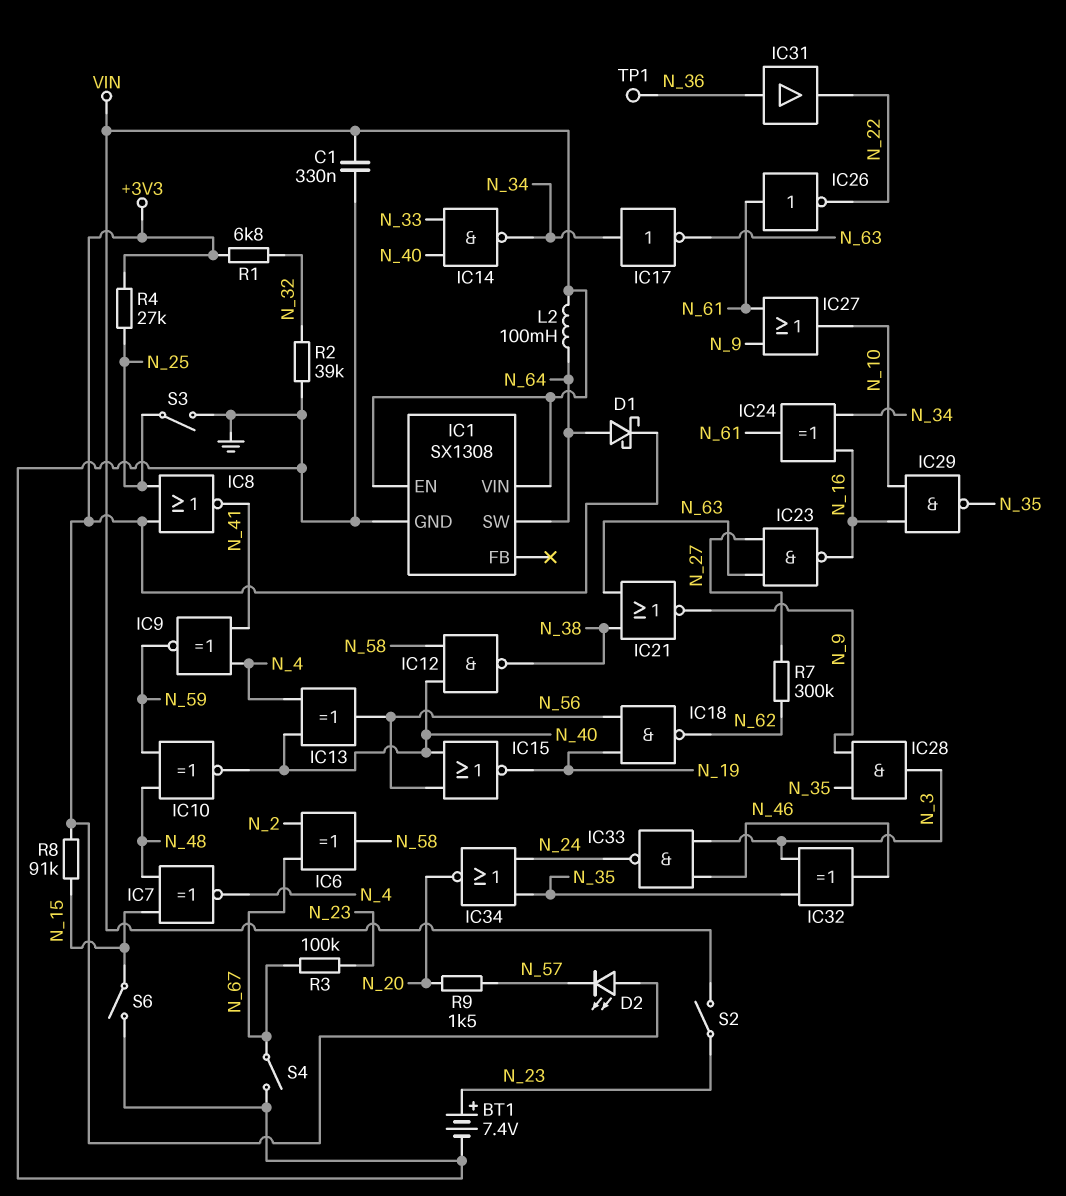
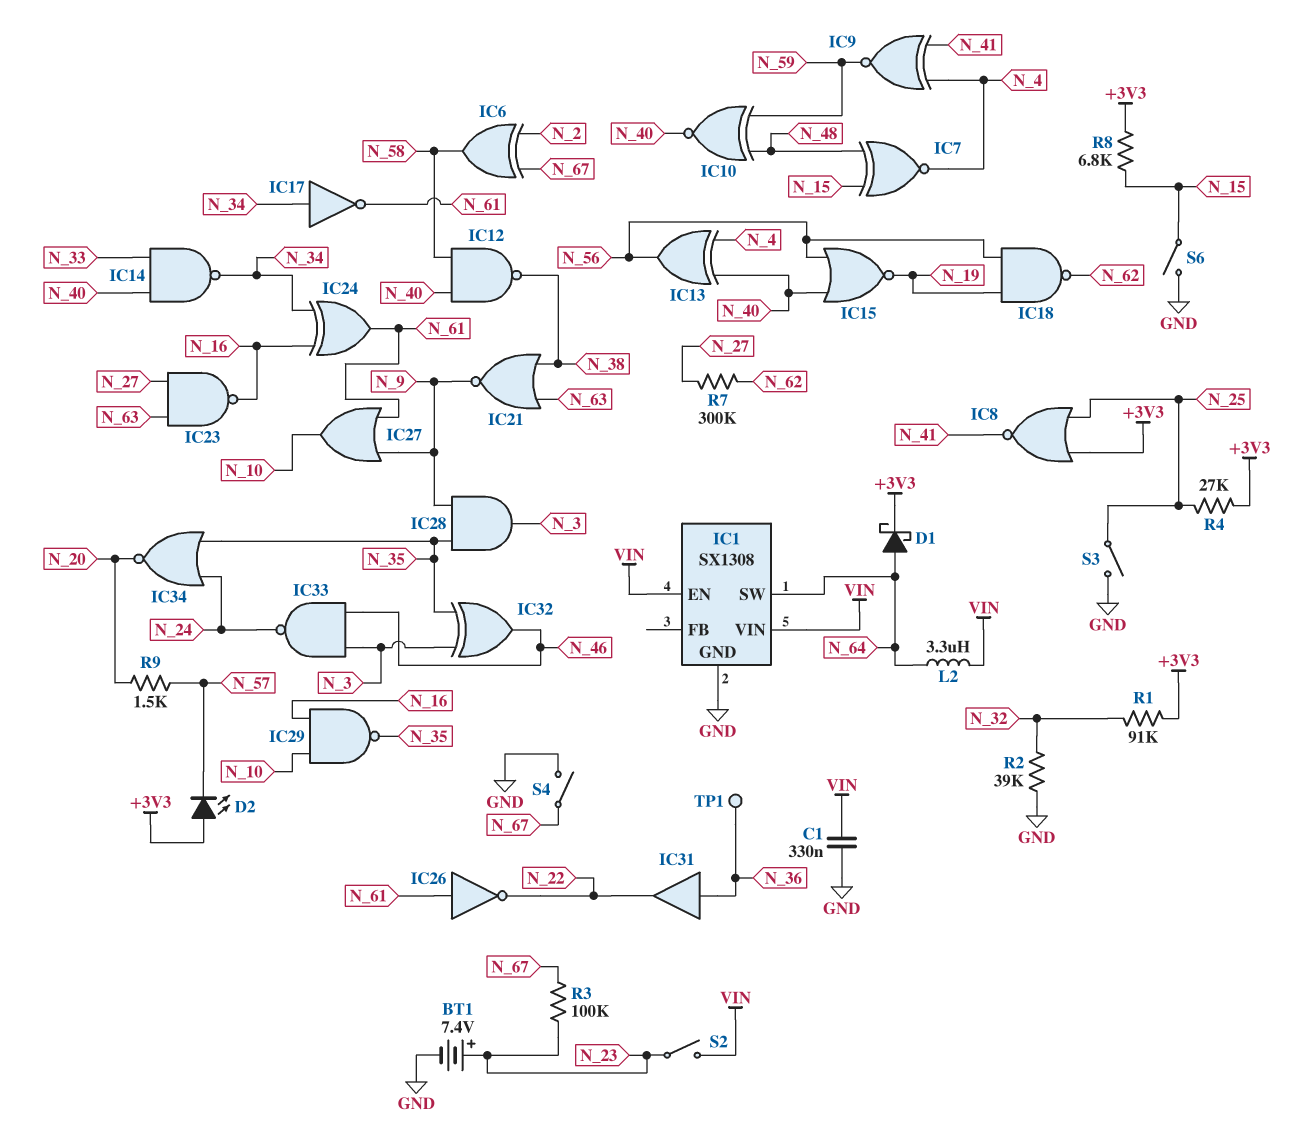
IC17: NOT (in N_34, out N_63) -> NOT (in N_34, out N_61)
L2: 100mH (N_64, VIN) -> 3.3uH (N_64, VIN)
R1: 6.8k (+3V3, N_32) -> 91k (+3V3, N_32)
R8: 91k (+3V3, N_15) -> 6.8k (+3V3, N_15)

